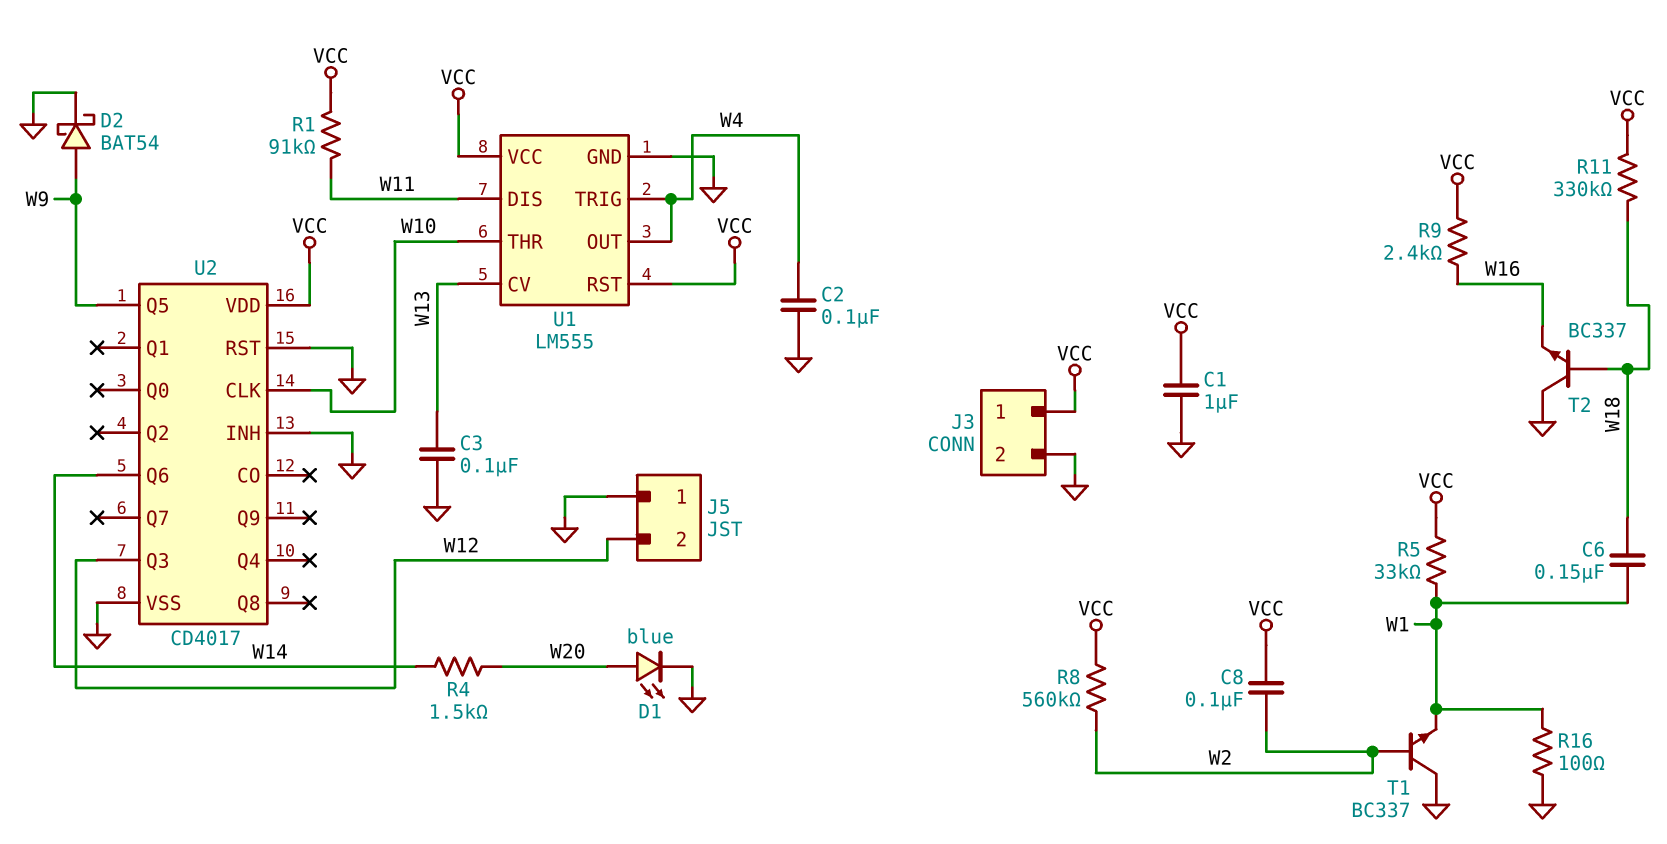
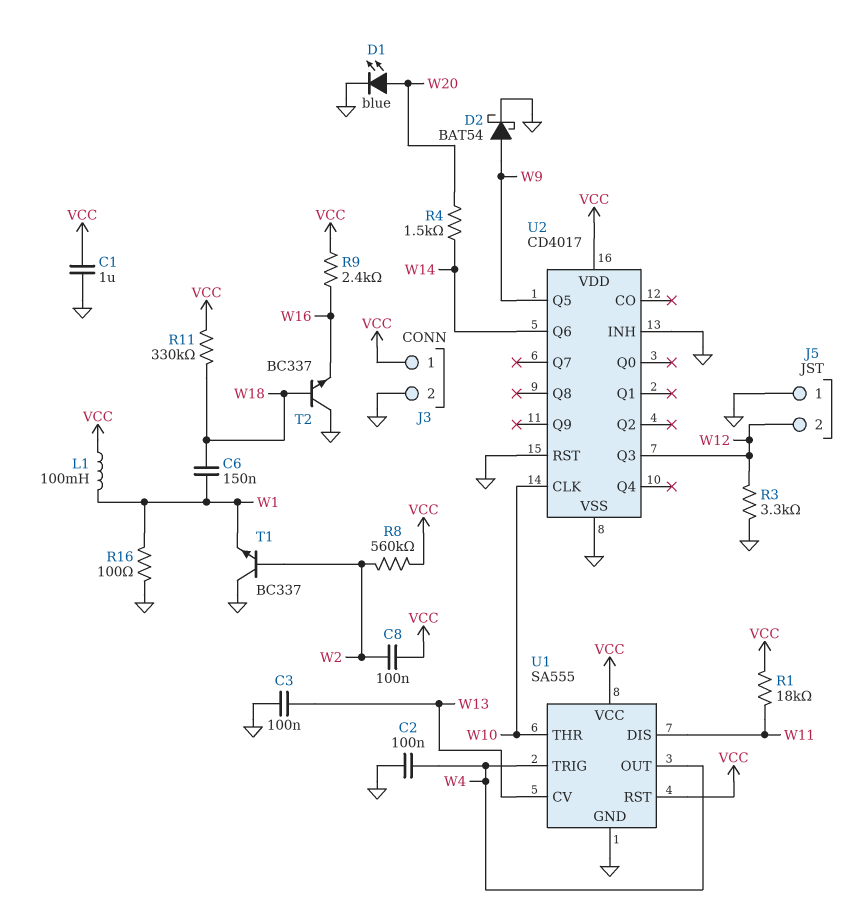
L1: none -> 100mH (VCC, W1)
R1: 91k (VCC, W11) -> 18k (VCC, W11)
R3: none -> 3.3k (GND, W12)
R5: 33k (VCC, W1) -> none
U1: LM555 -> SA555

